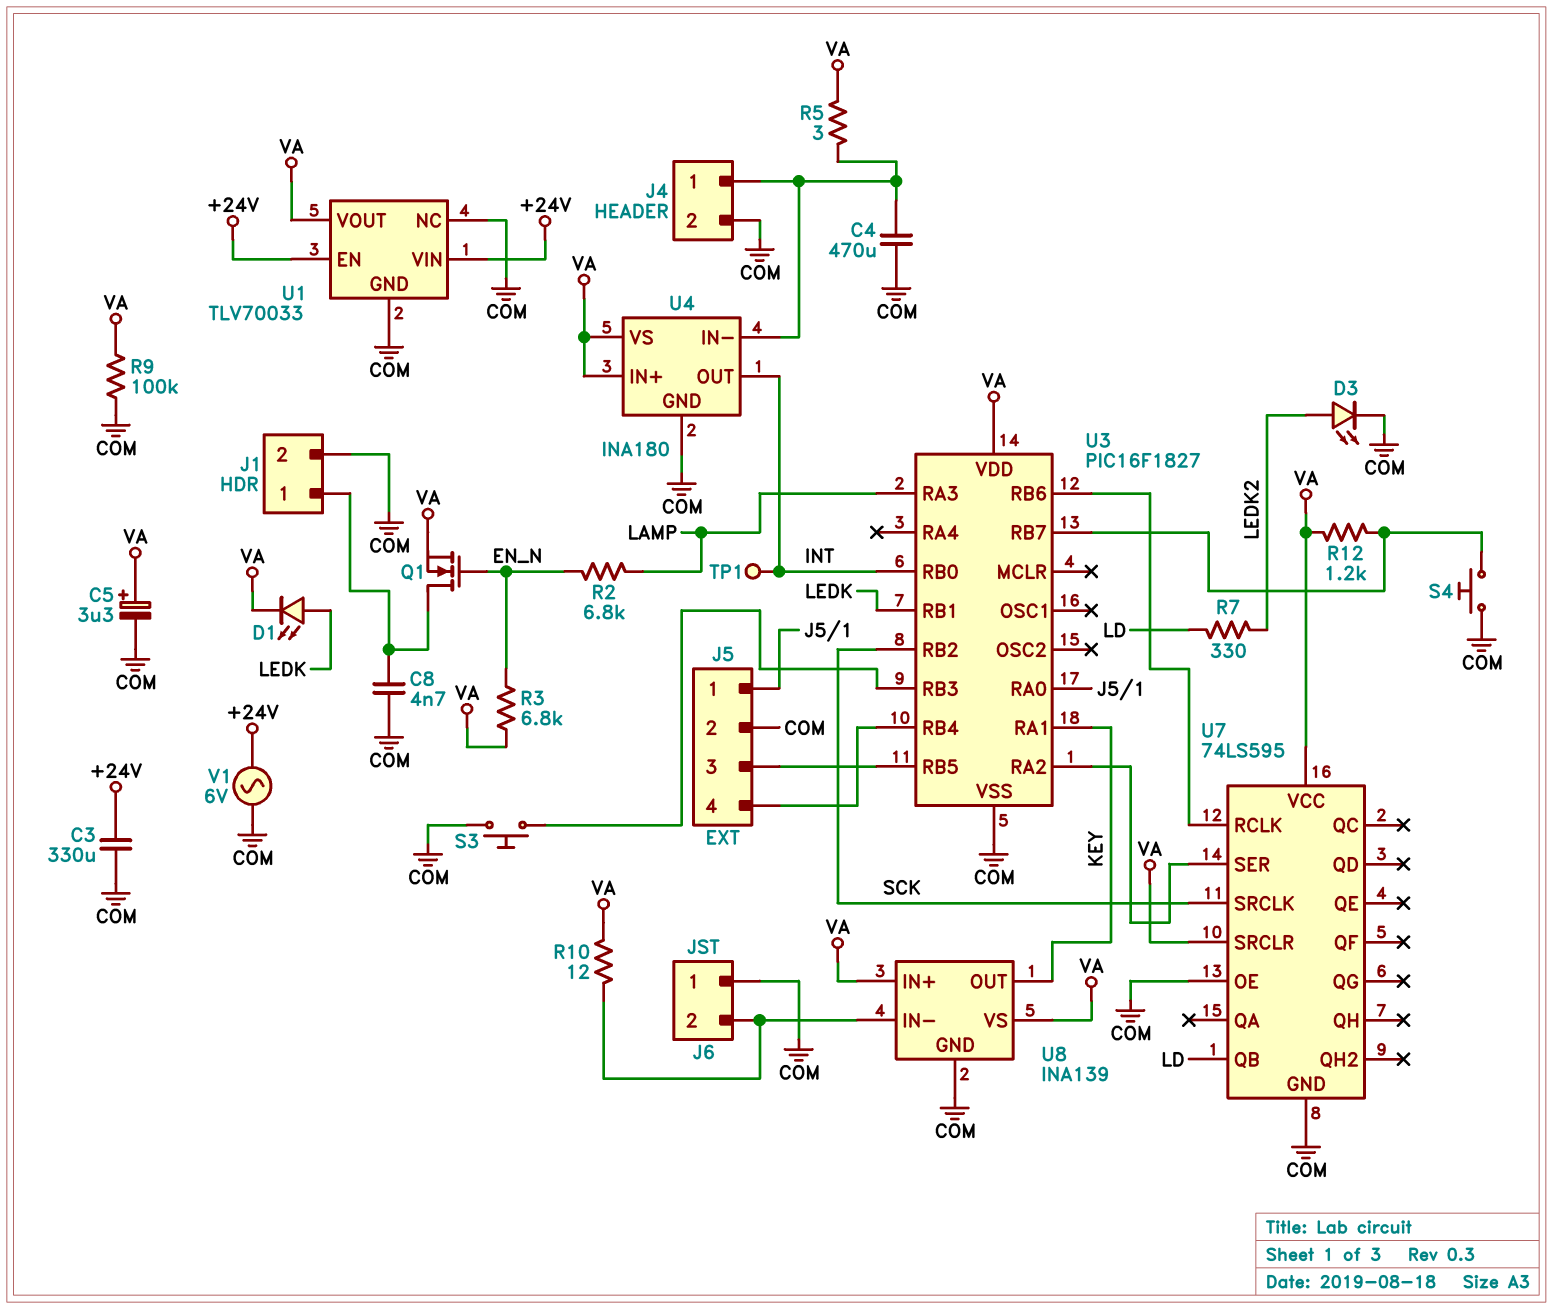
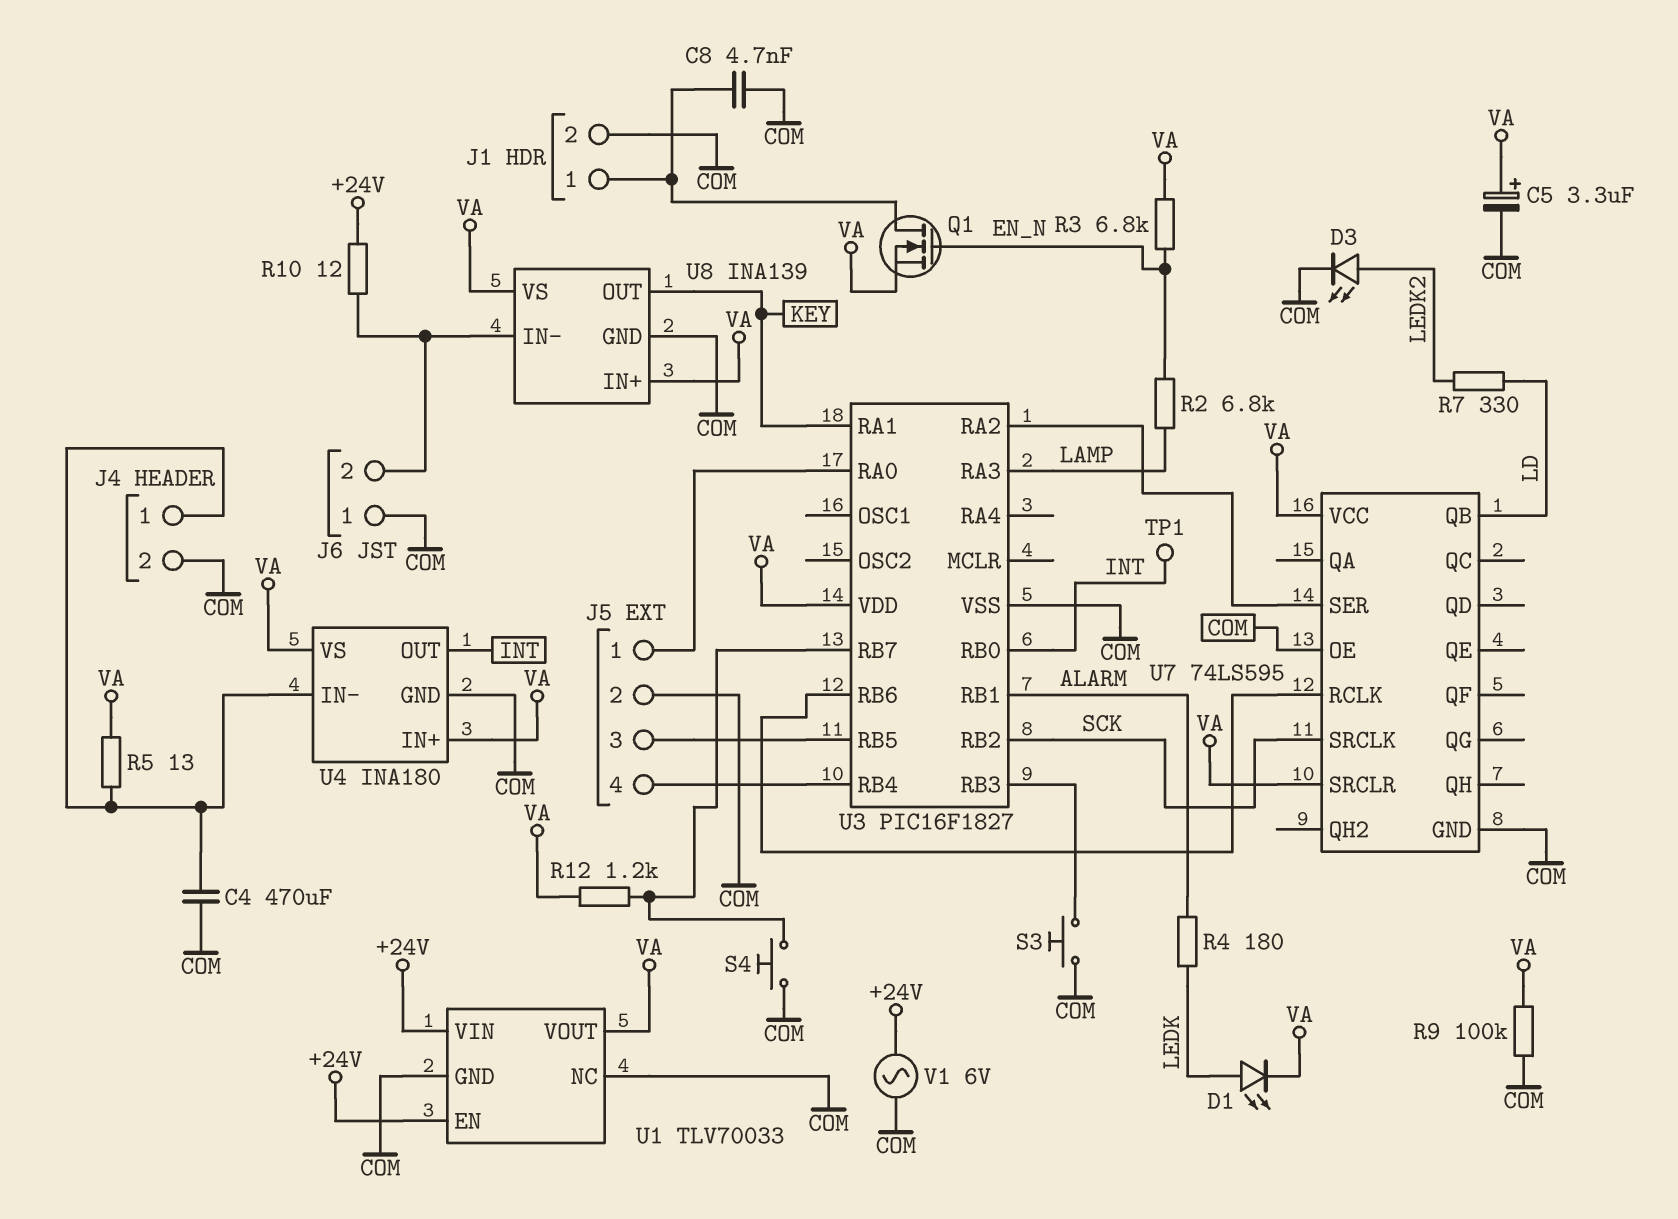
C3: 330uF (+24V, COM) -> none
R4: none -> 180 (ALARM, LEDK)
R5: 3 (J4/1, VA) -> 13 (J4/1, VA)
R10: 12 (J6/2, VA) -> 12 (+24V, J6/2)
U3 pin RB1: LEDK -> ALARM

